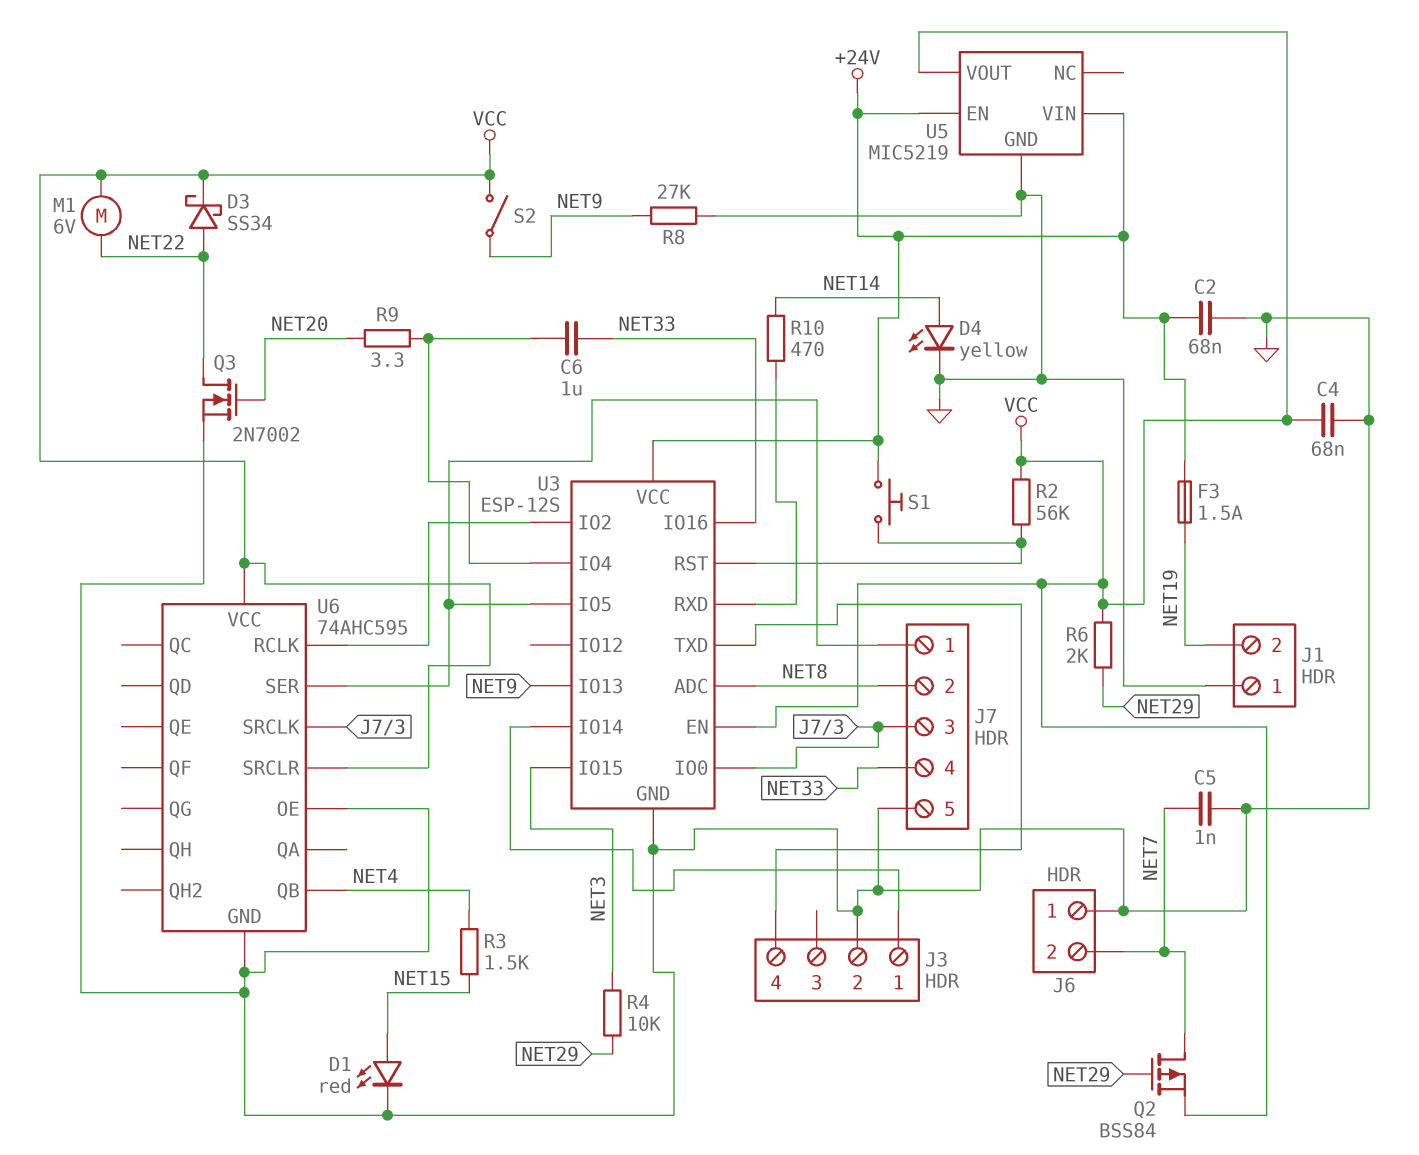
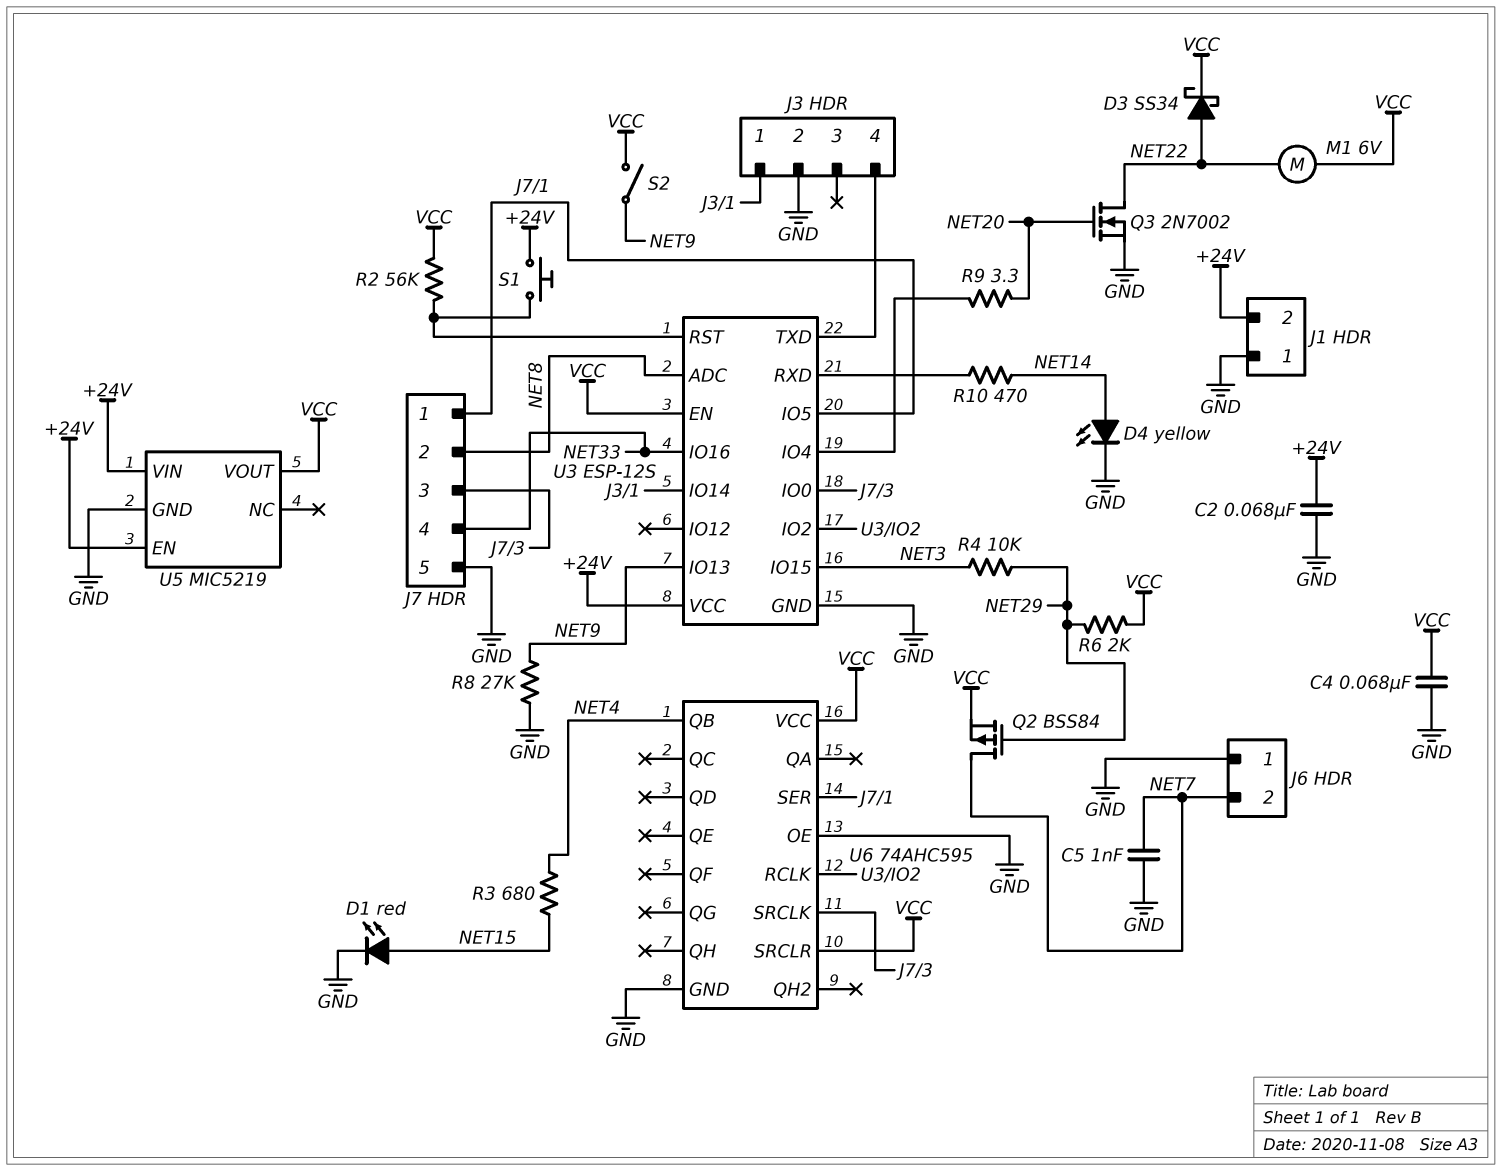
C6: 1uF (NET33, U3/IO4) -> none
F3: 1.5A (+24V, NET19) -> none
J1 pin 2: NET19 -> +24V
R3: 1.5k (NET4, NET15) -> 680 (NET4, NET15)

